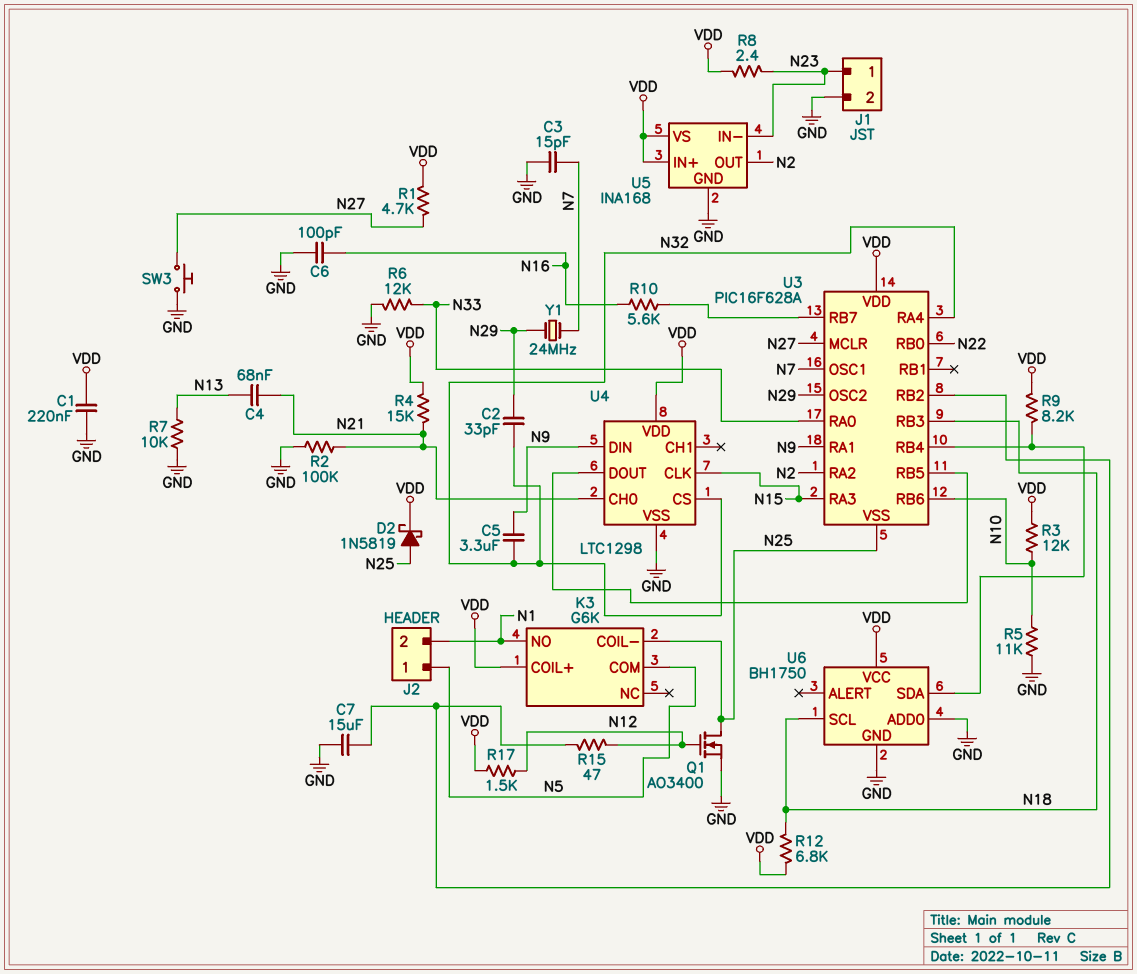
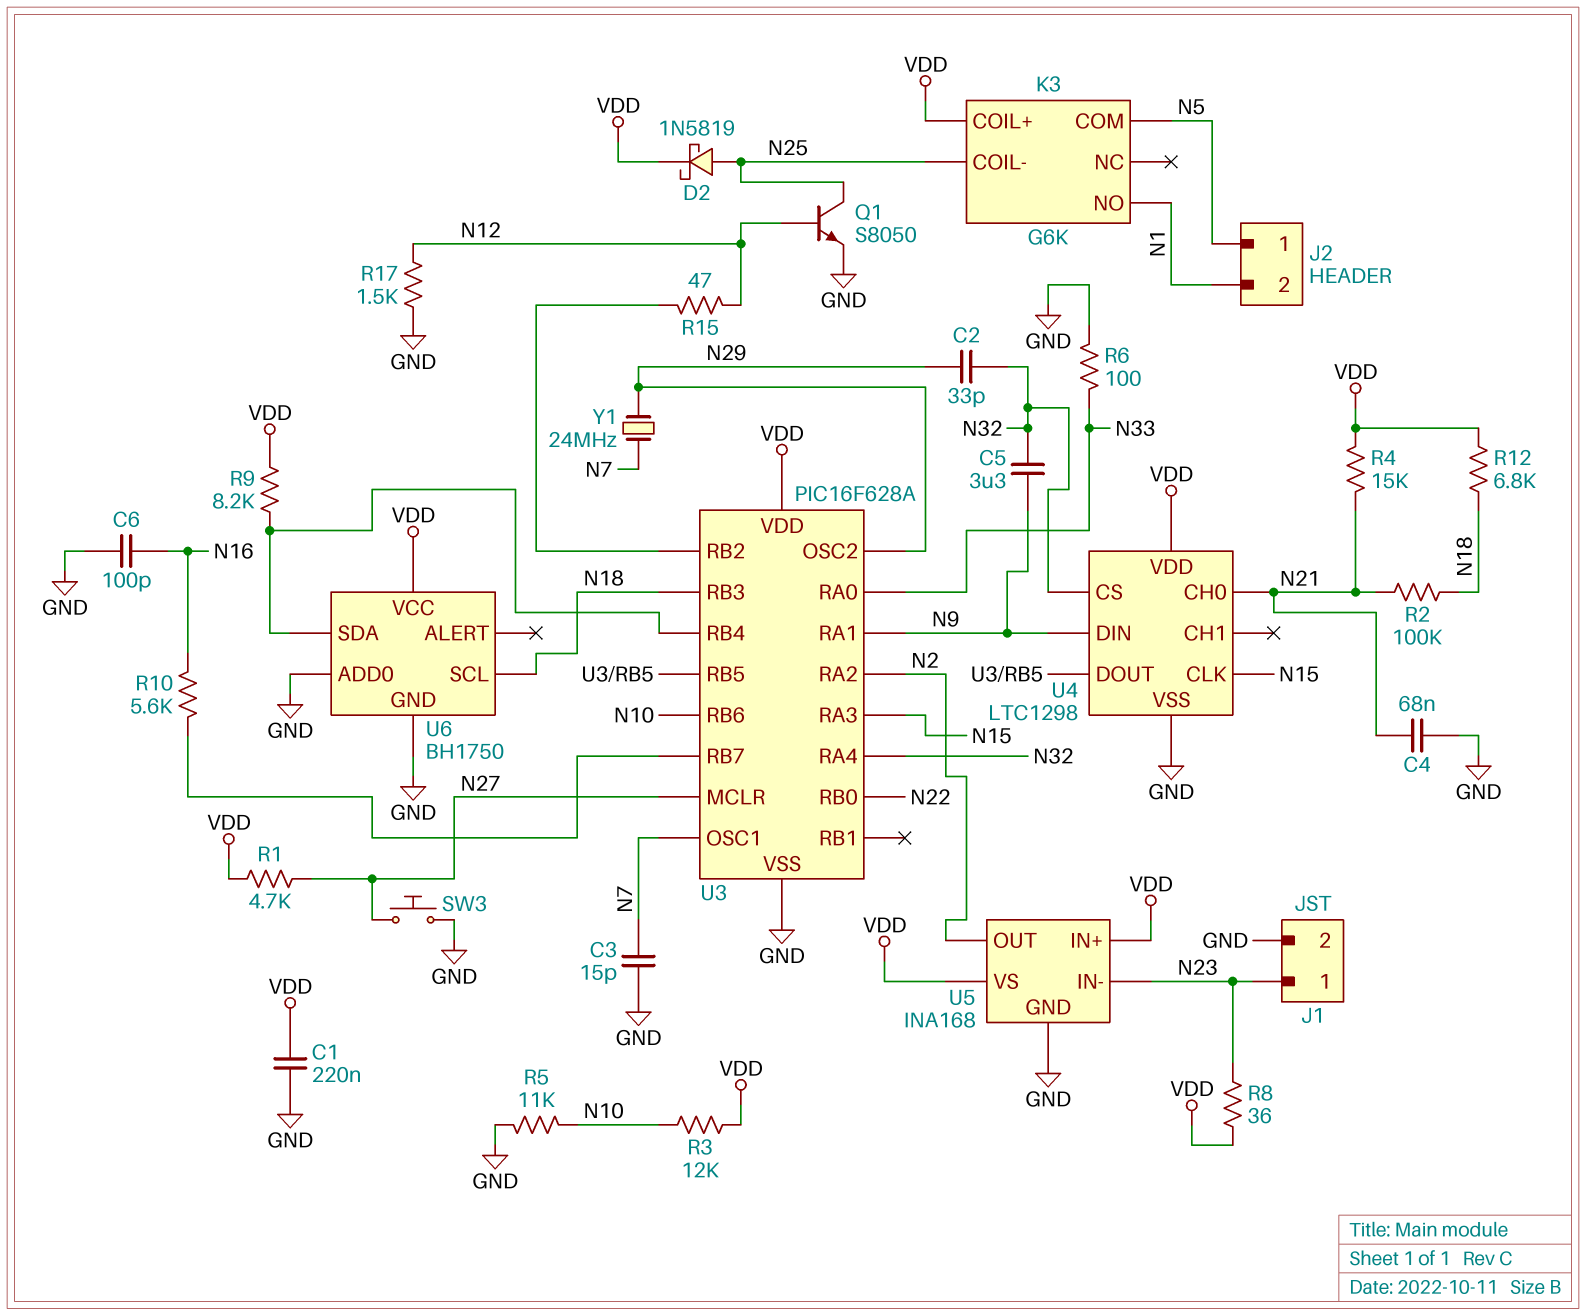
C4: 68nF (N13, N21) -> 68nF (GND, N21)
C7: 15uF (GND, U3/RB2) -> none
Q1: NMOS AO3400 (G N12, D N25, S GND) -> NPN S8050 (B N12, C N25, E GND)
R2: 100k (GND, N21) -> 100k (N18, N21)
R6: 12k (GND, N33) -> 100 (GND, N33)
R7: 10k (GND, N13) -> none
R8: 2.4 (N23, VDD) -> 36 (N23, VDD)
R17: 1.5k (N12, VDD) -> 1.5k (GND, N12)
U3 pin VSS: N25 -> GND

